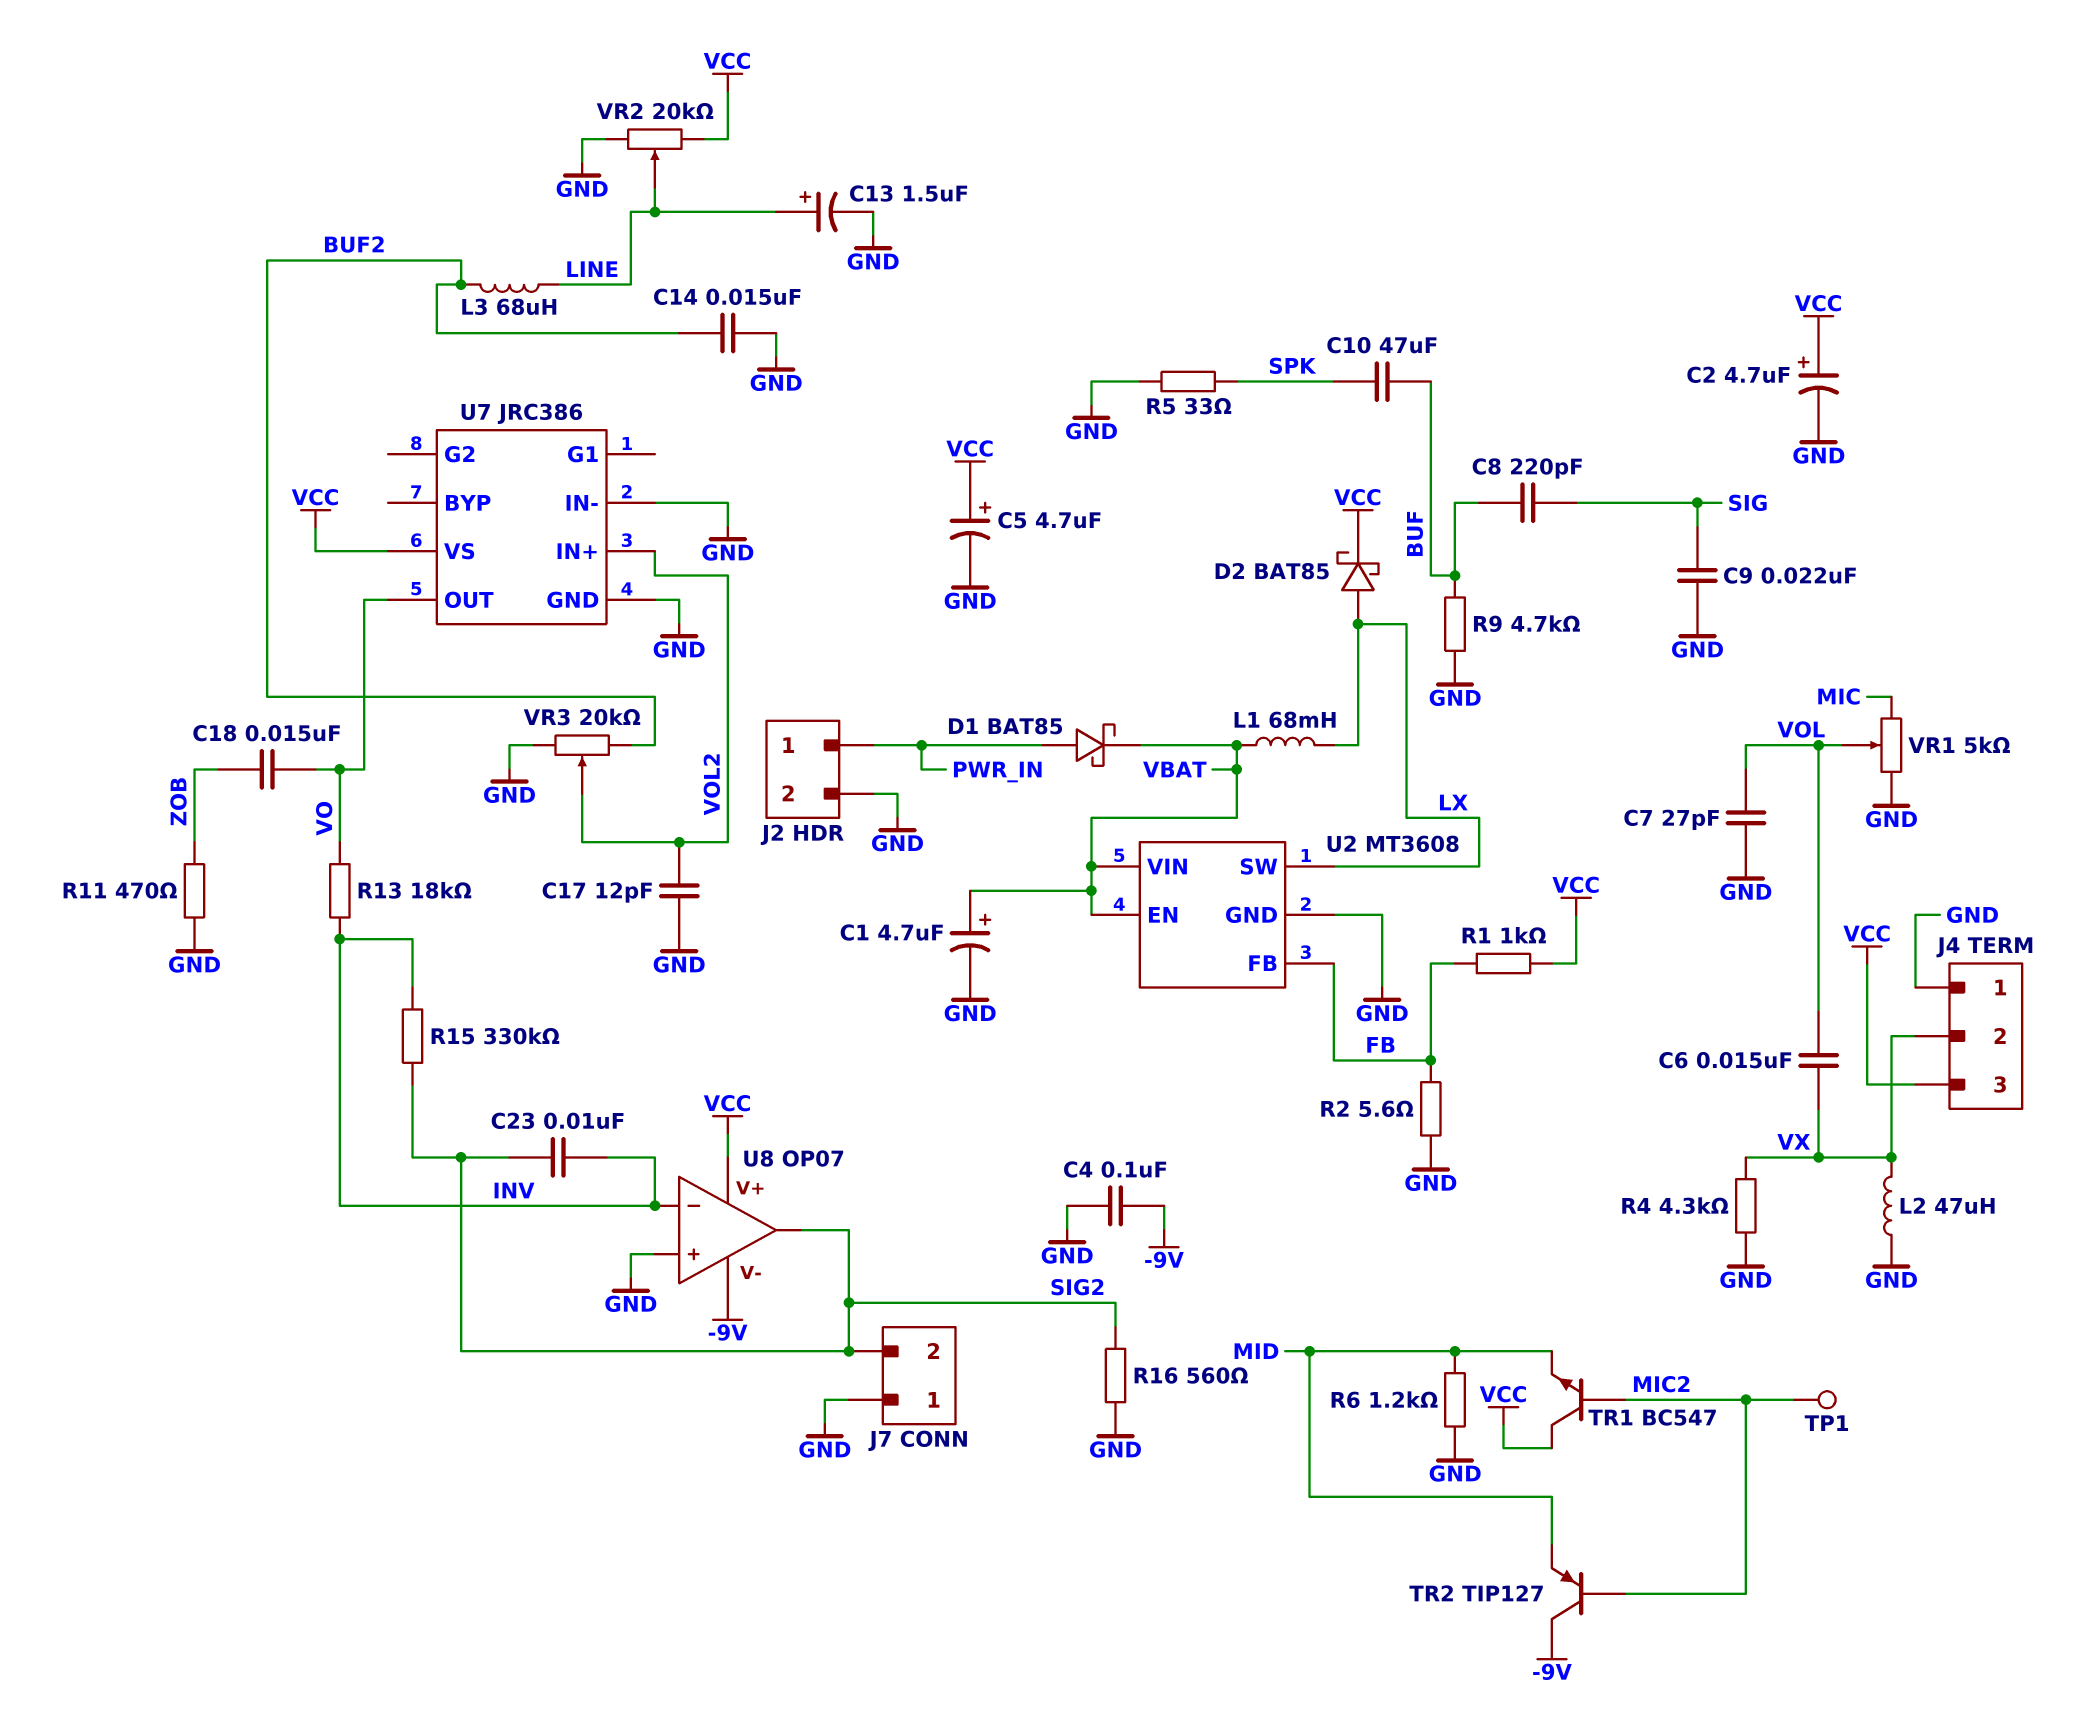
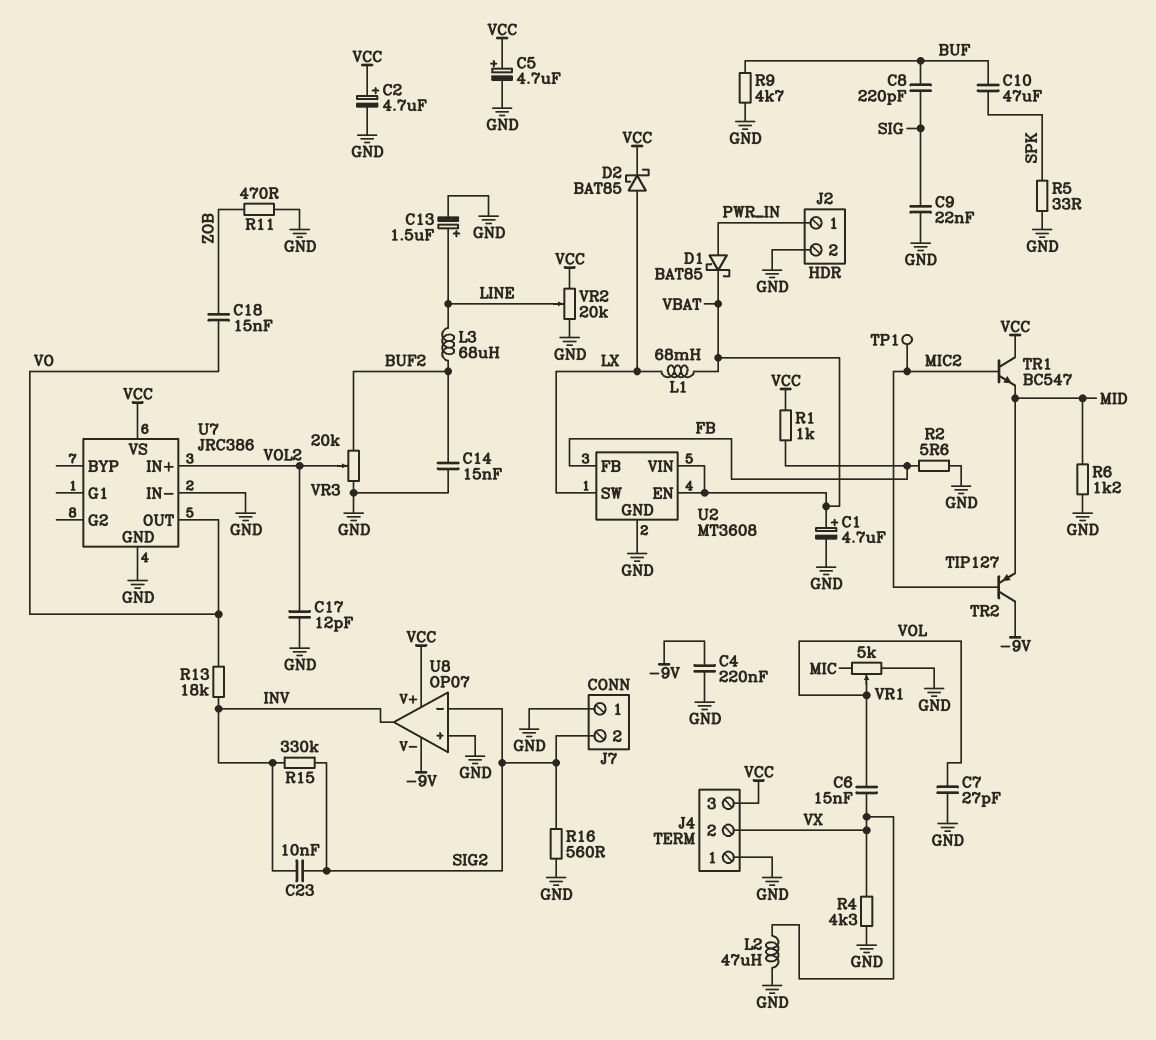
C4: 100nF (-9V, GND) -> 220nF (-9V, GND)
U8 pin in-: INV -> SIG2
U8 pin out: SIG2 -> INV

